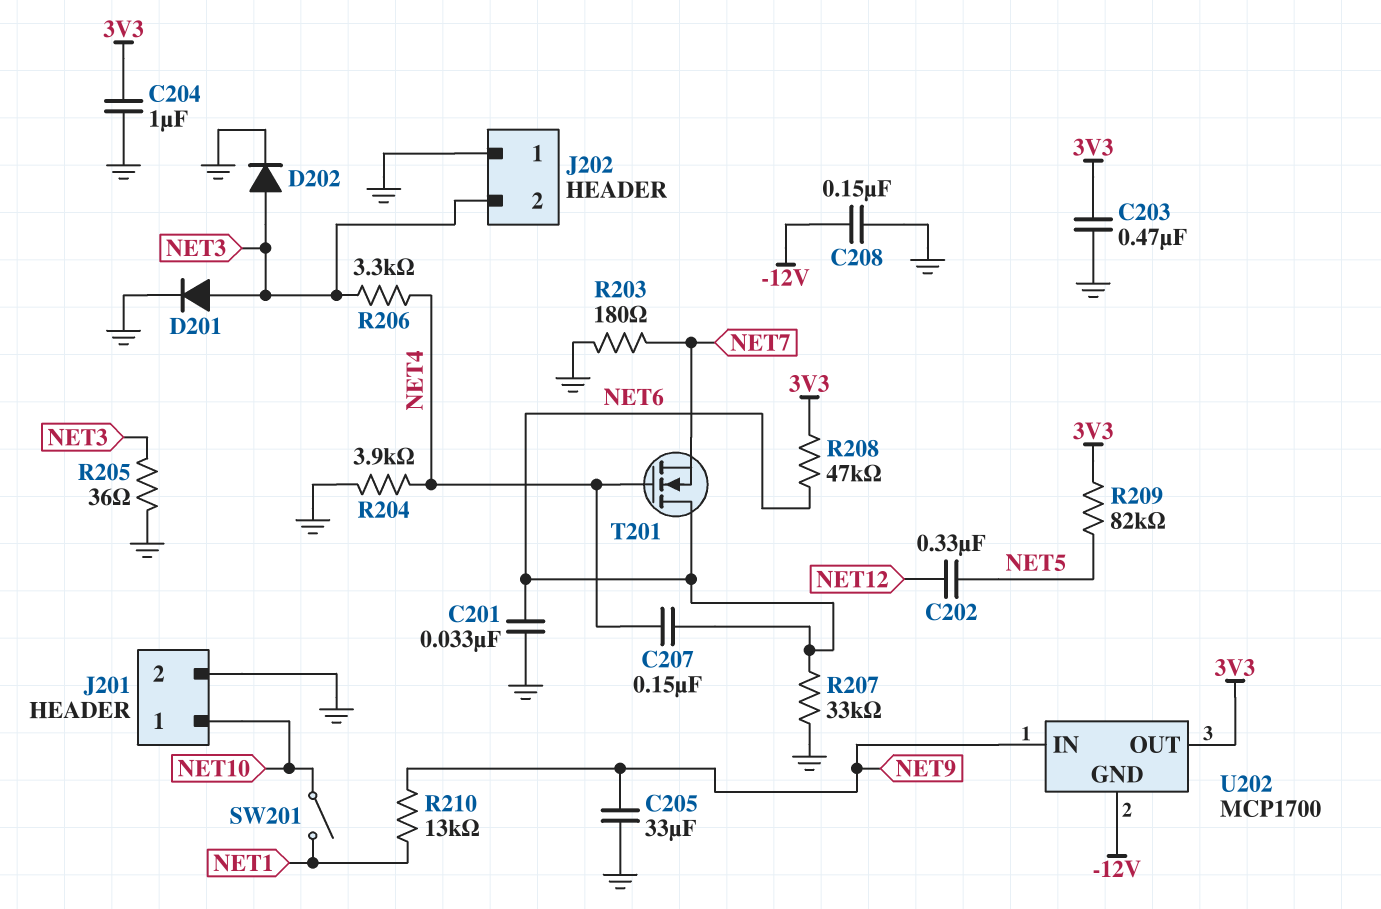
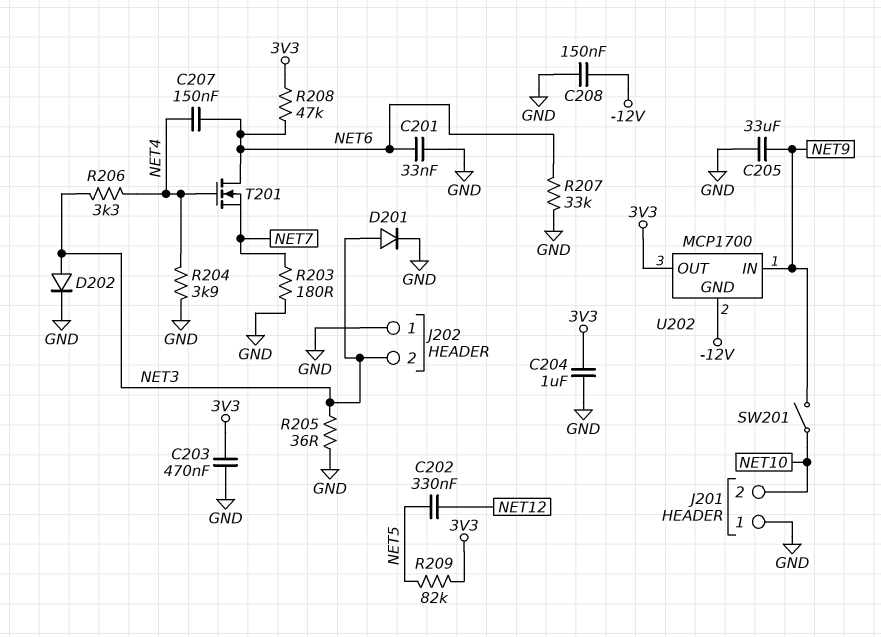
J201 pin 1: NET10 -> GND
J201 pin 2: GND -> NET10
R210: 13k (NET1, NET9) -> none
SW201: switch (NET1, NET10) -> switch (NET9, NET10)

